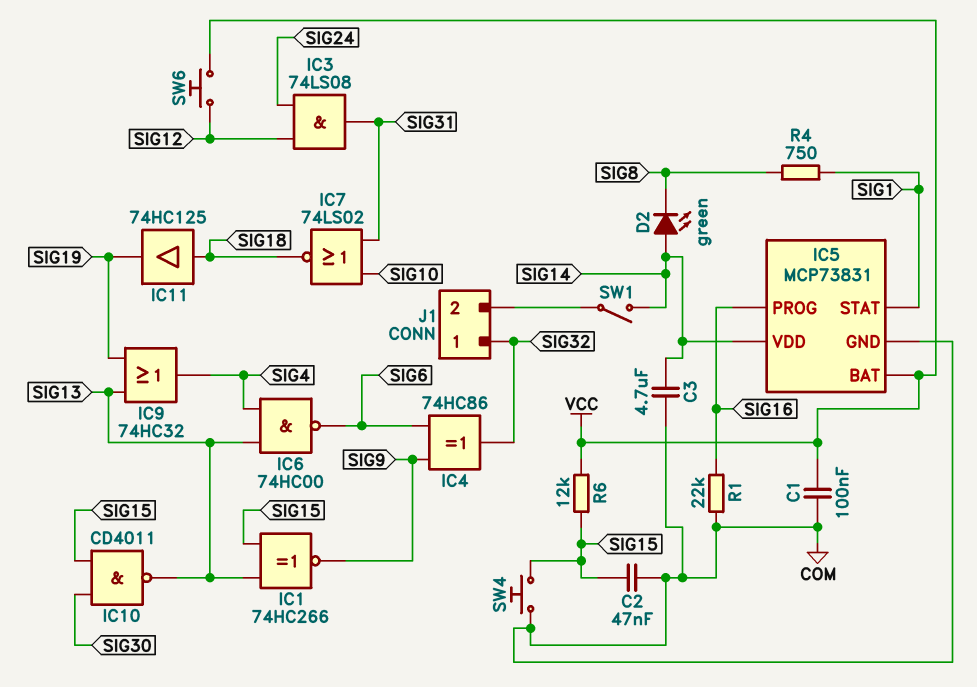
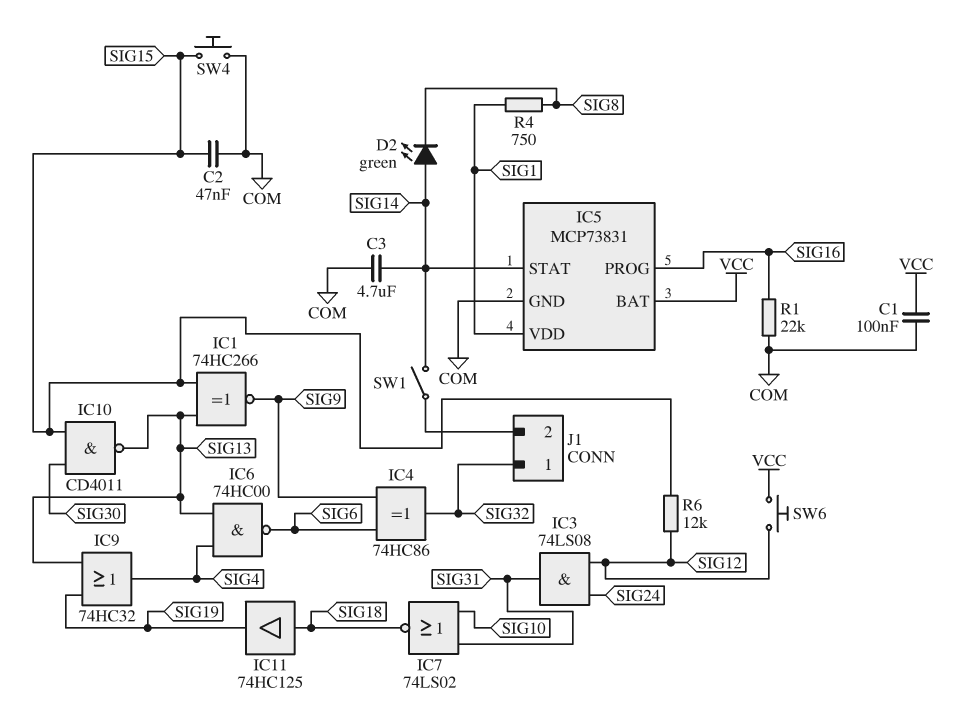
IC5 pin STAT: SIG1 -> SIG14
IC5 pin VDD: SIG14 -> SIG1
R6: 12k (SIG15, VCC) -> 12k (SIG12, SIG15)

